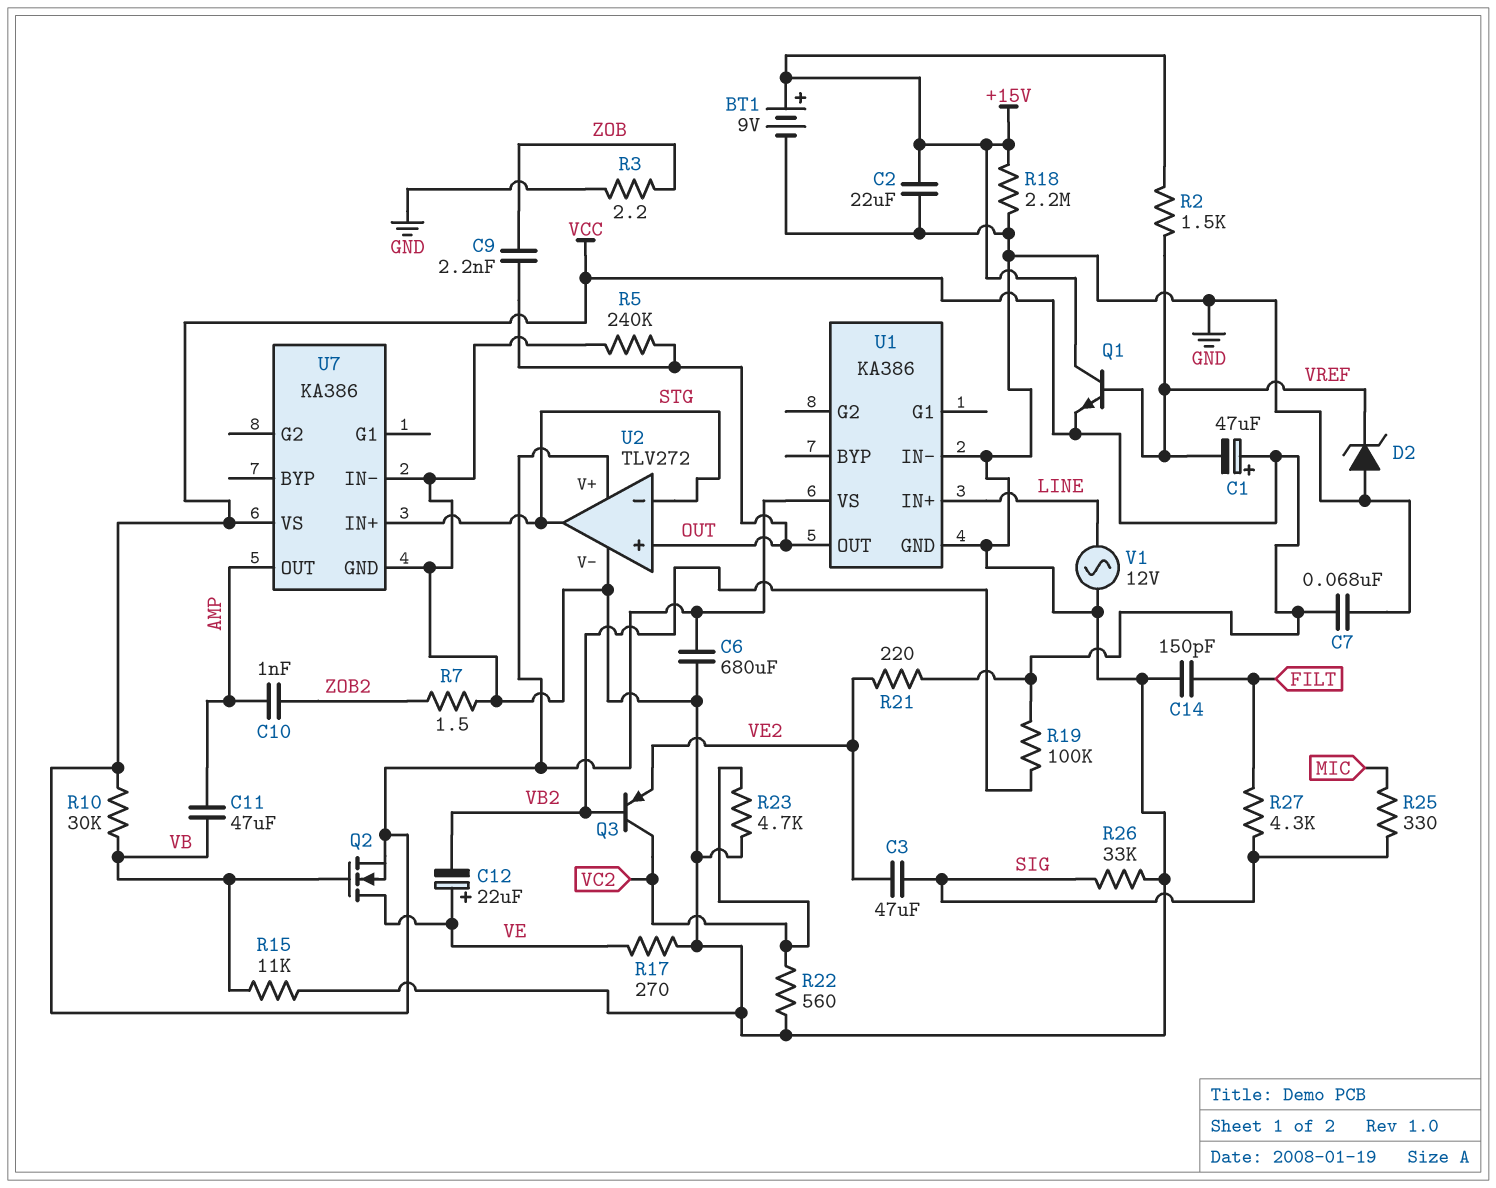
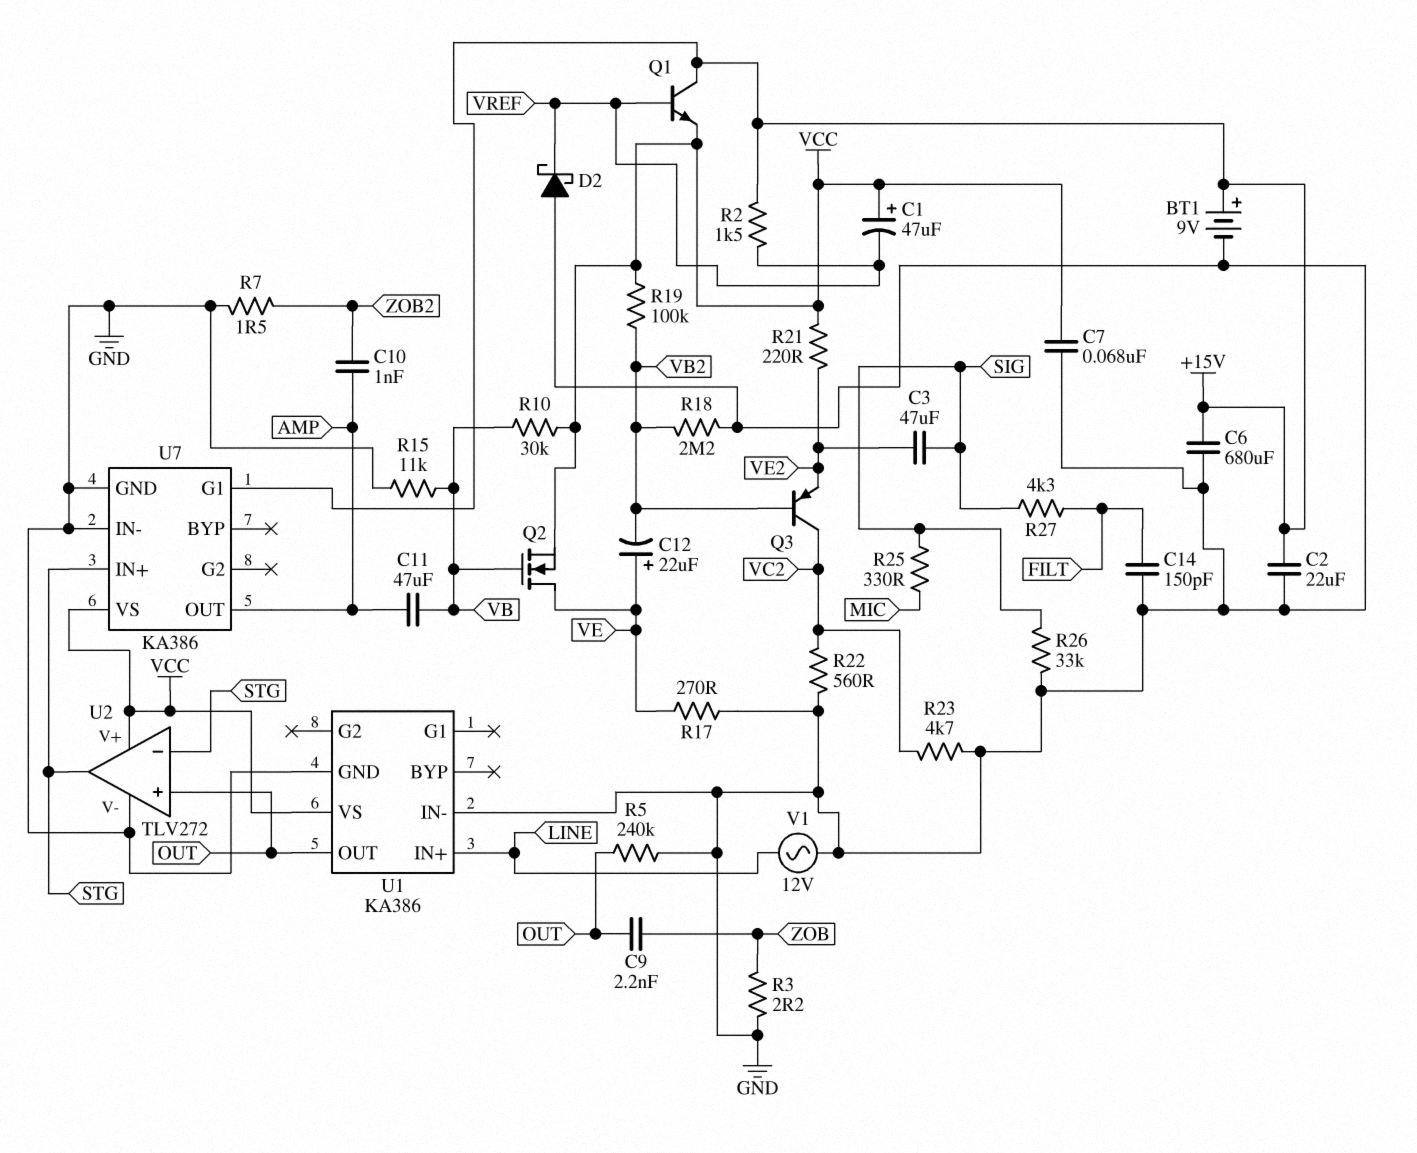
C6: 680uF (GND, VCC) -> 680uF (+15V, GND)
D2: zener (A GND, K VREF) -> schottky (A GND, K VREF)
R18: 2.2M (+15V, GND) -> 2.2M (GND, VB2)
U7 pin G1: none -> +15V

